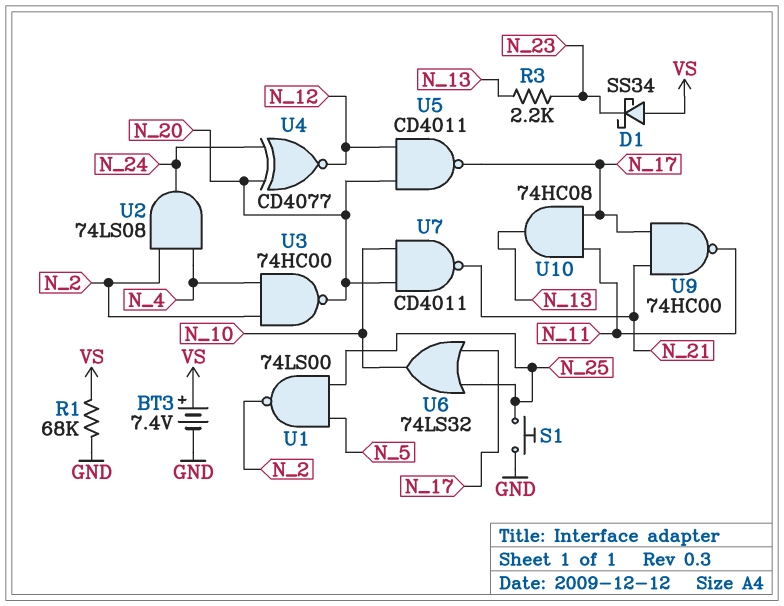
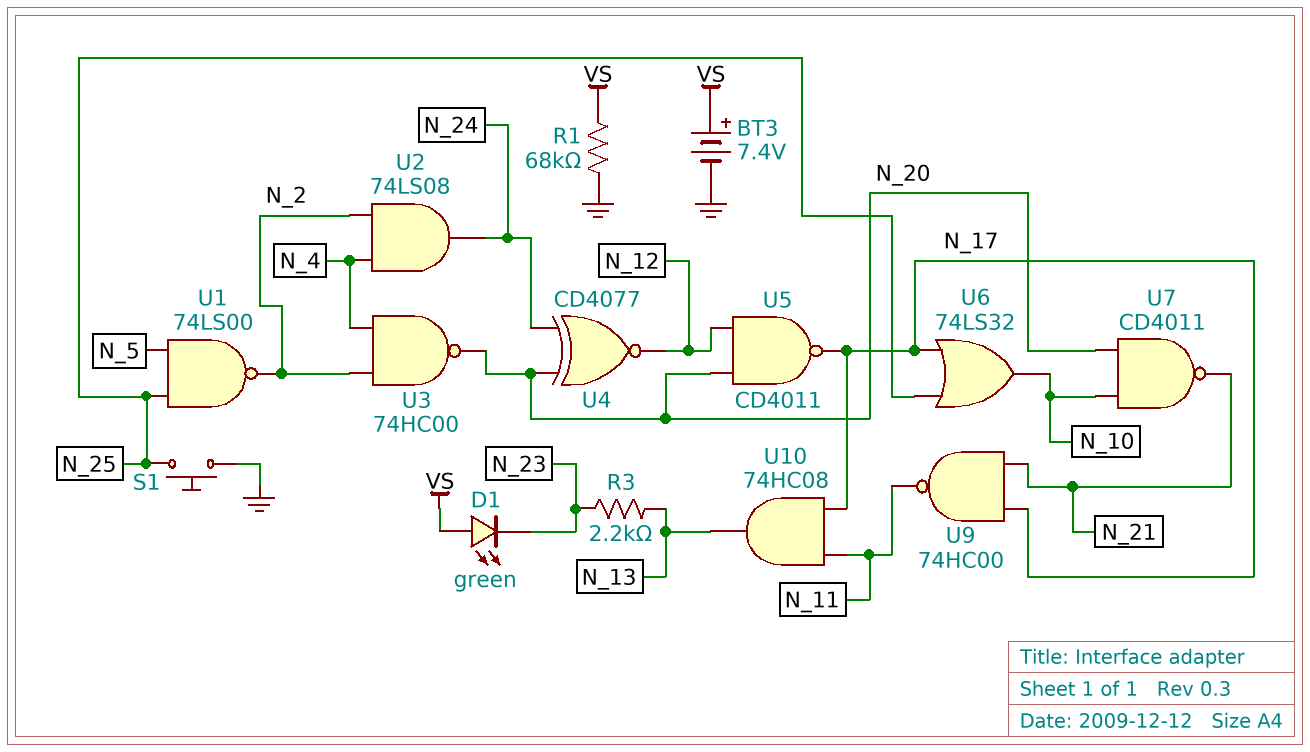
D1: schottky SS34 (A VS, K N_23) -> LED green (A VS, K N_23)

